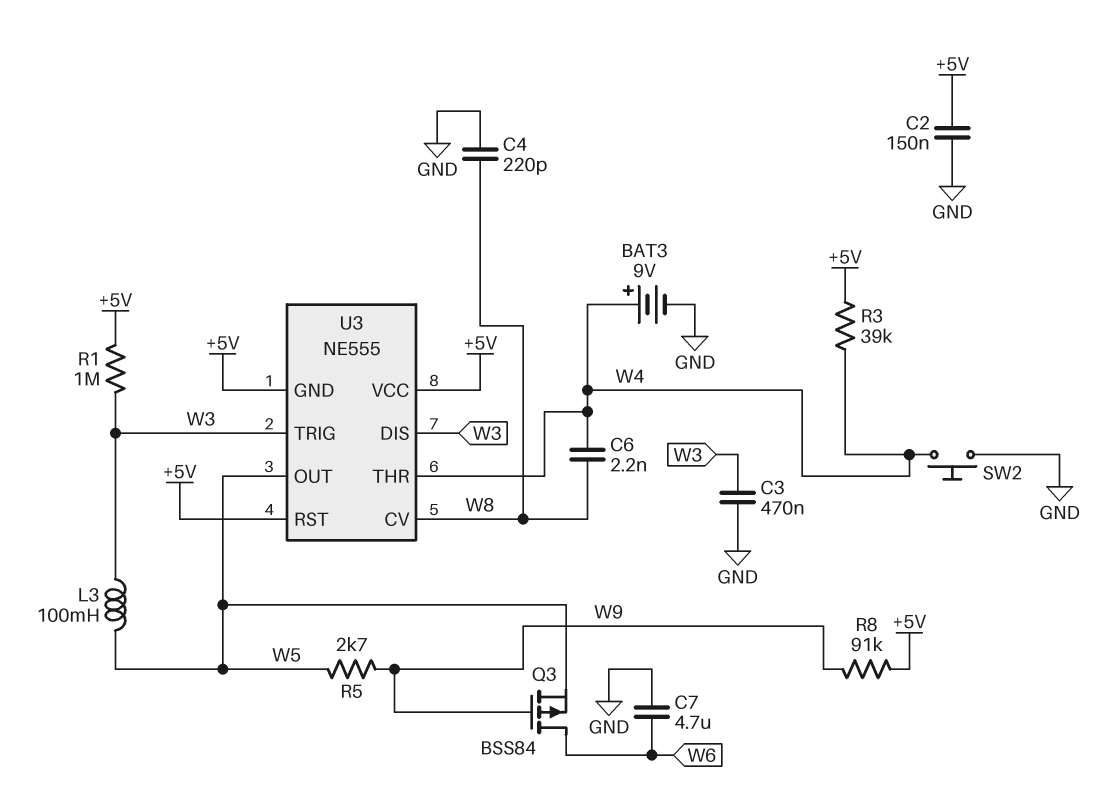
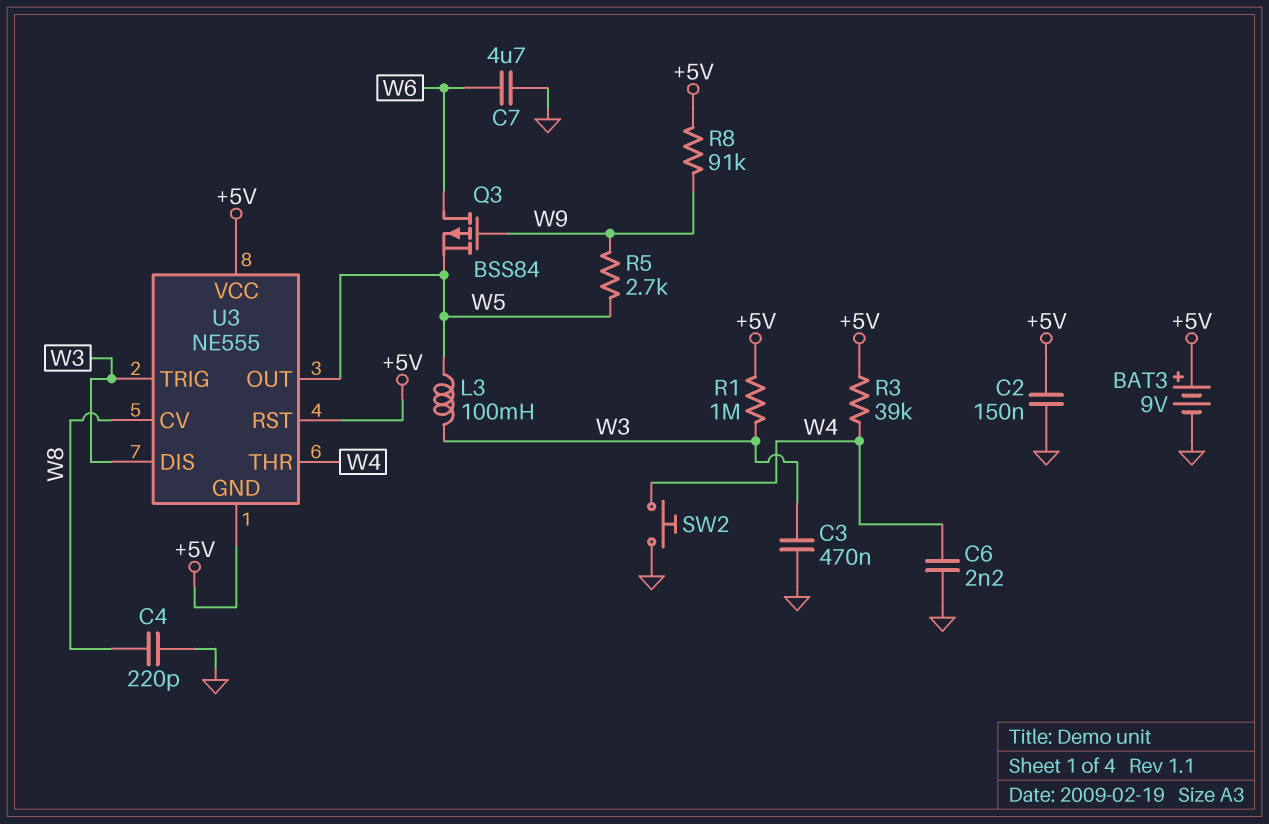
BAT3: 9V (plus W4, minus GND) -> 9V (plus +5V, minus GND)
C6: 2.2nF (W4, W8) -> 2.2nF (GND, W4)

